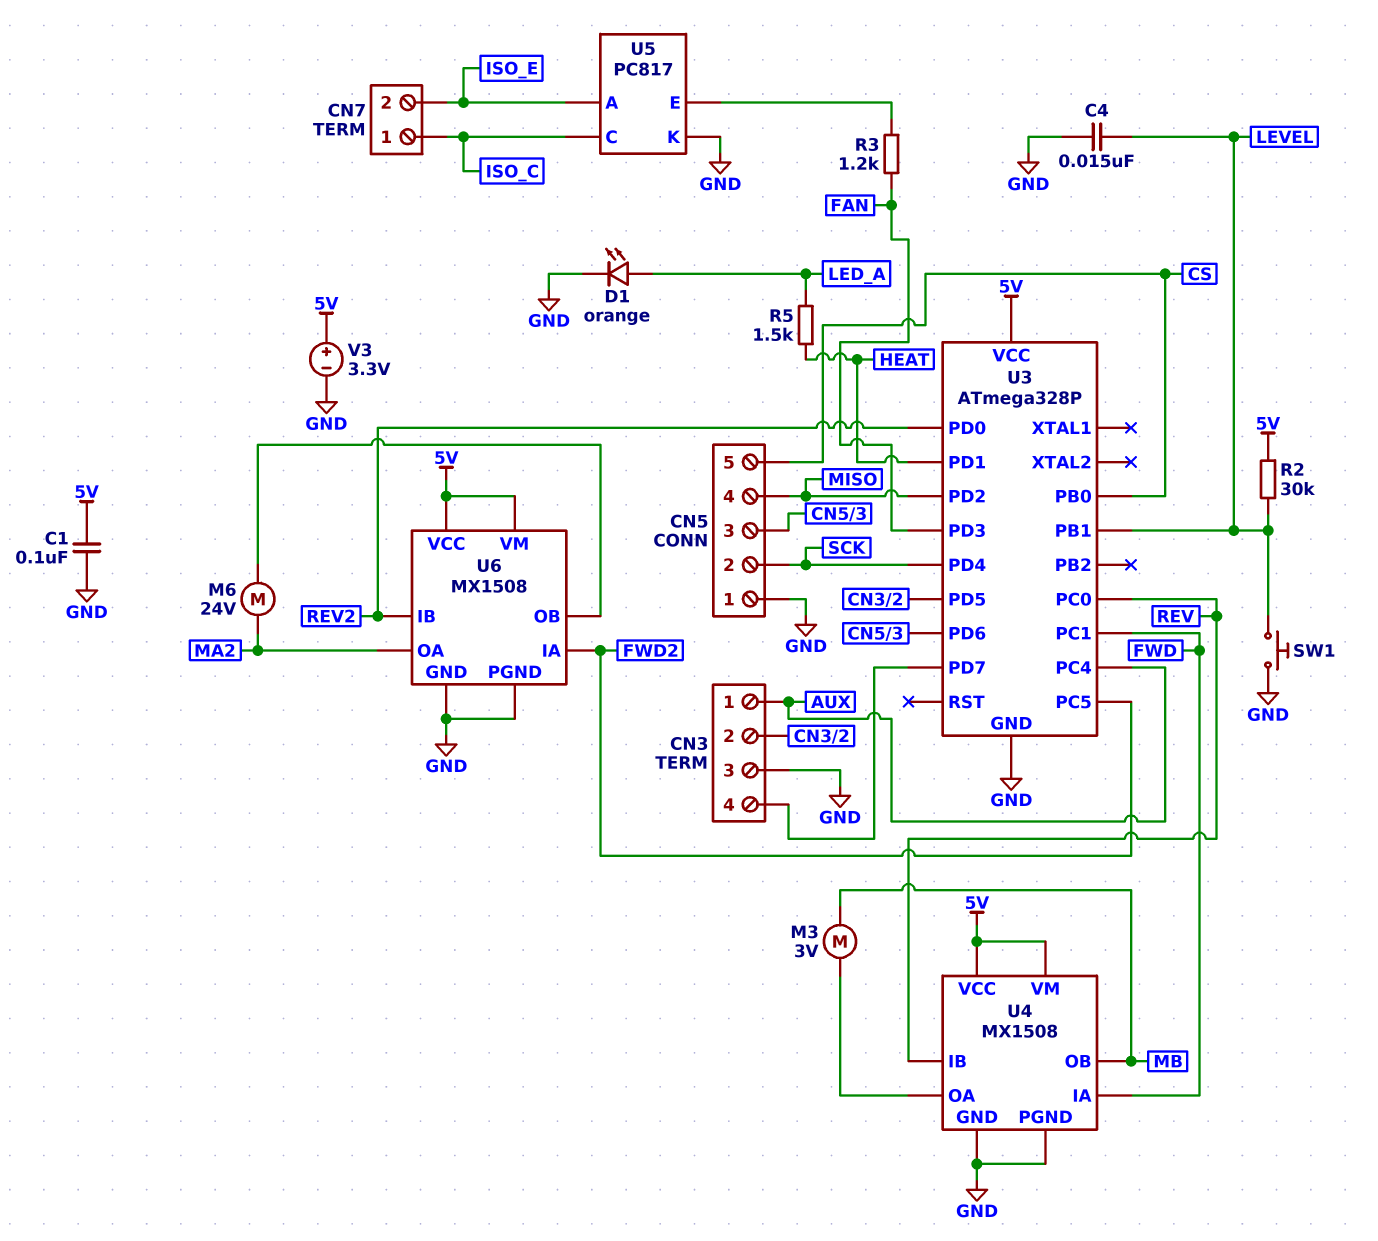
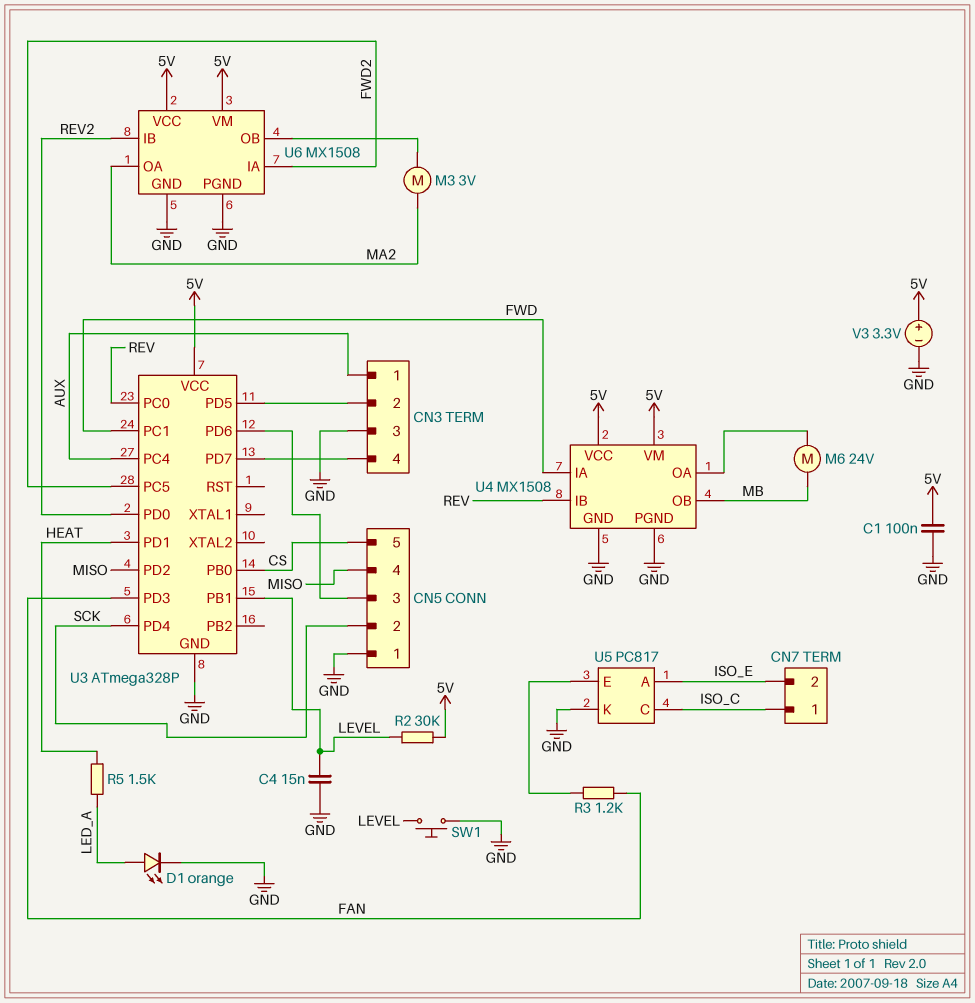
M3: motor 3V (MB, U4/OA) -> motor 3V (MA2, U6/OB)
M6: motor 24V (MA2, U6/OB) -> motor 24V (MB, U4/OA)

